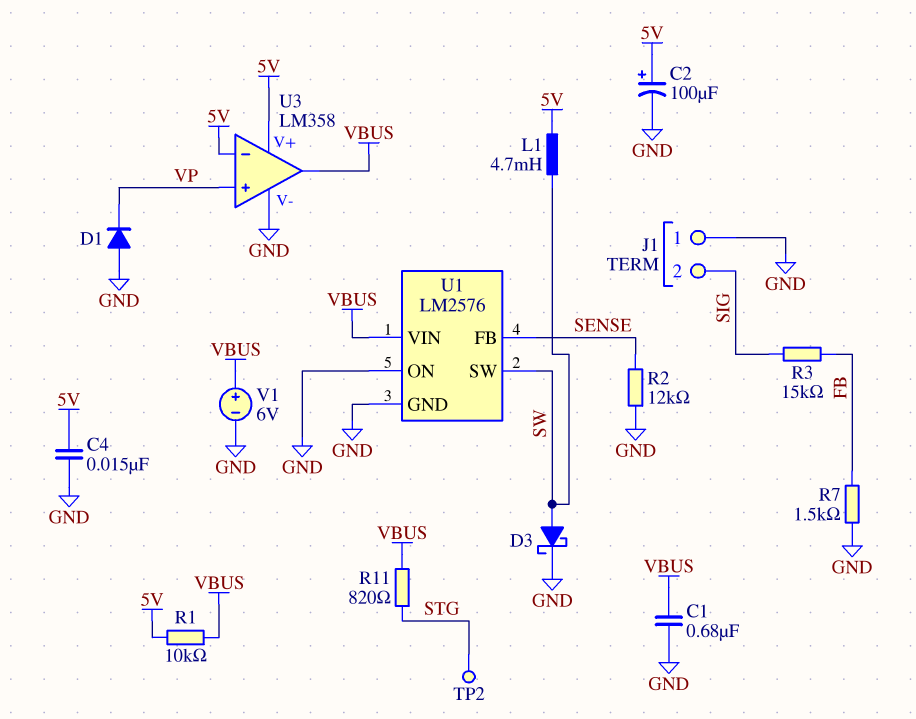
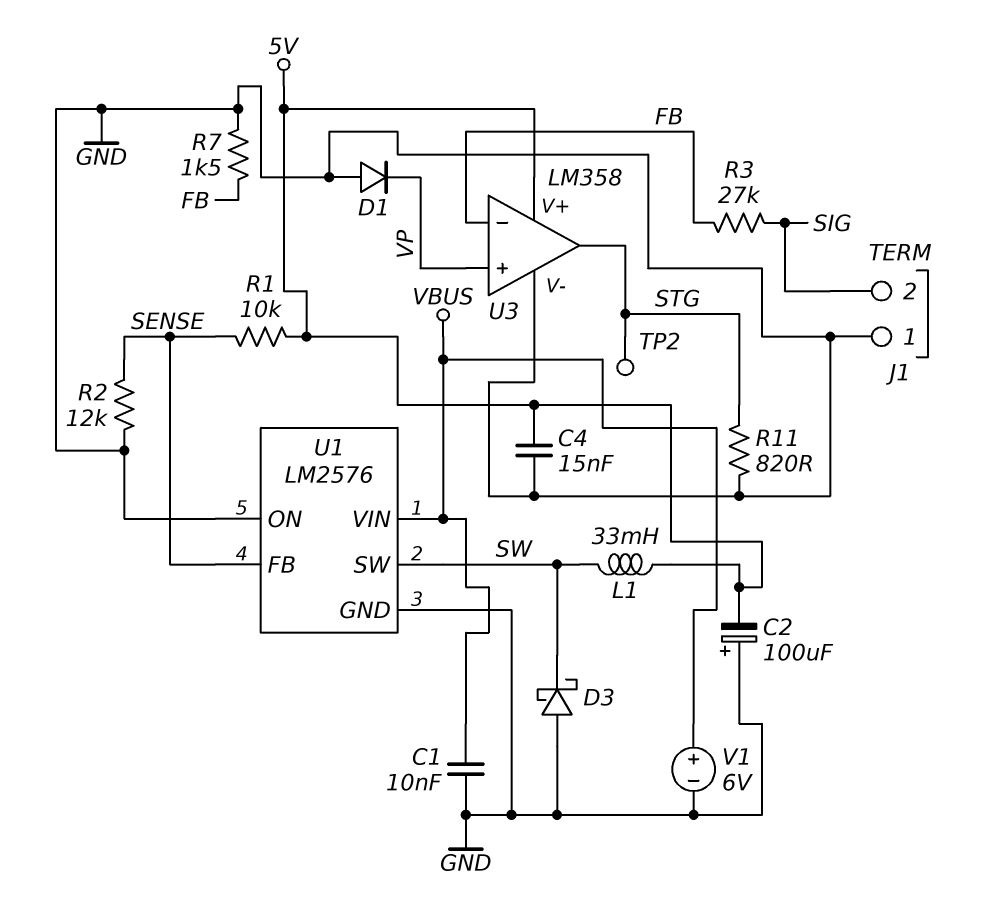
C1: 680nF (GND, VBUS) -> 10nF (GND, VBUS)
C2: 100uF (plus 5V, minus GND) -> 100uF (plus GND, minus 5V)
D3: schottky (A SW, K GND) -> schottky (A GND, K SW)
L1: 4.7mH (5V, SW) -> 33mH (5V, SW)
R1: 10k (5V, VBUS) -> 10k (5V, SENSE)
R3: 15k (FB, SIG) -> 27k (FB, SIG)
R11: 820 (STG, VBUS) -> 820 (GND, STG)
U3 pin in-: 5V -> FB
U3 pin out: VBUS -> STG

